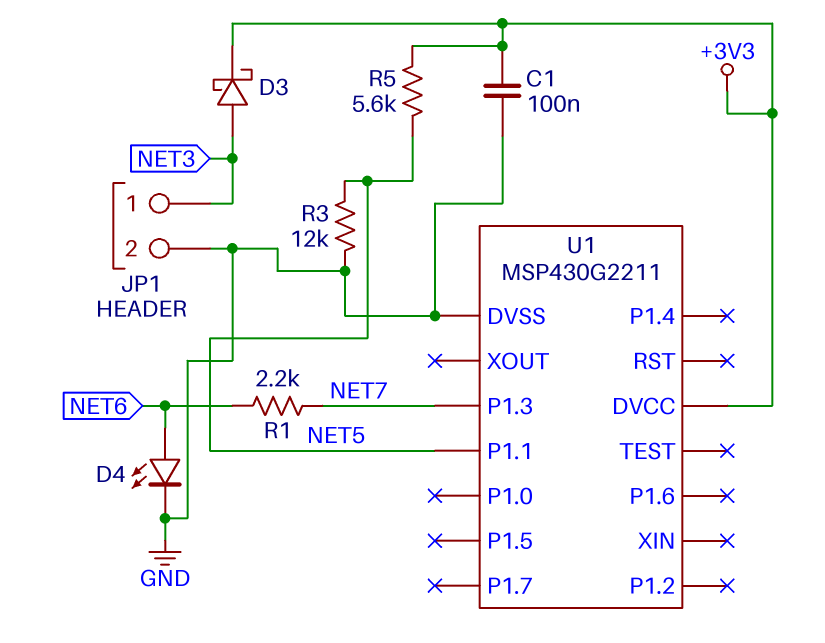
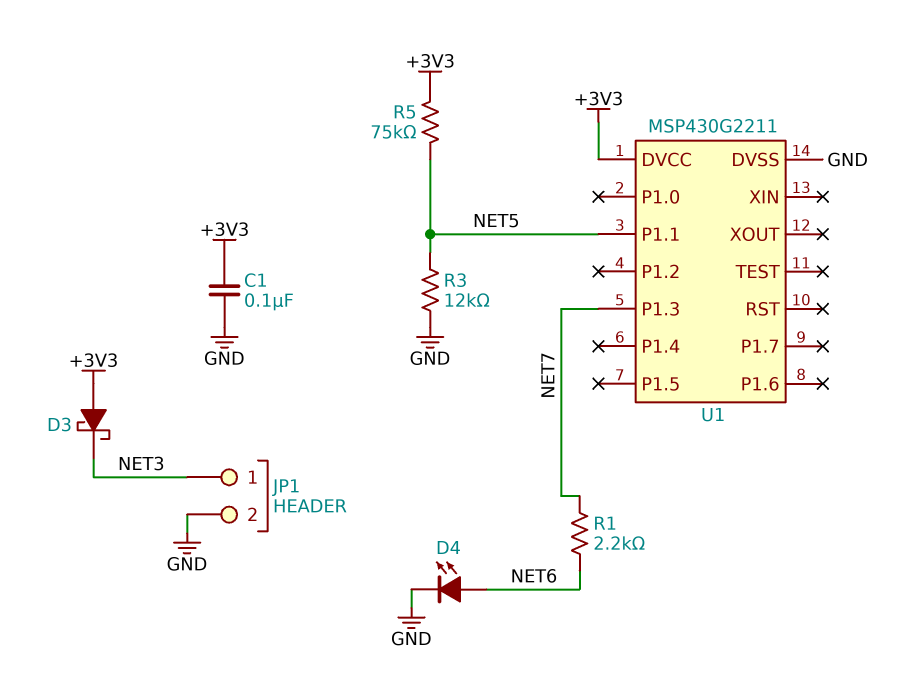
D3: schottky (A NET3, K +3V3) -> schottky (A +3V3, K NET3)
R5: 5.6k (+3V3, NET5) -> 75k (+3V3, NET5)

